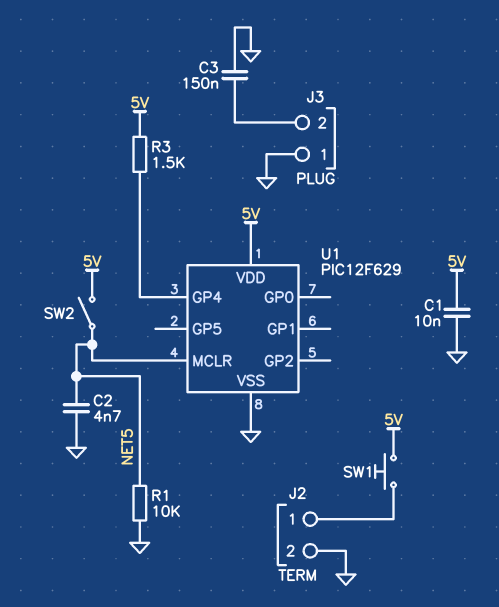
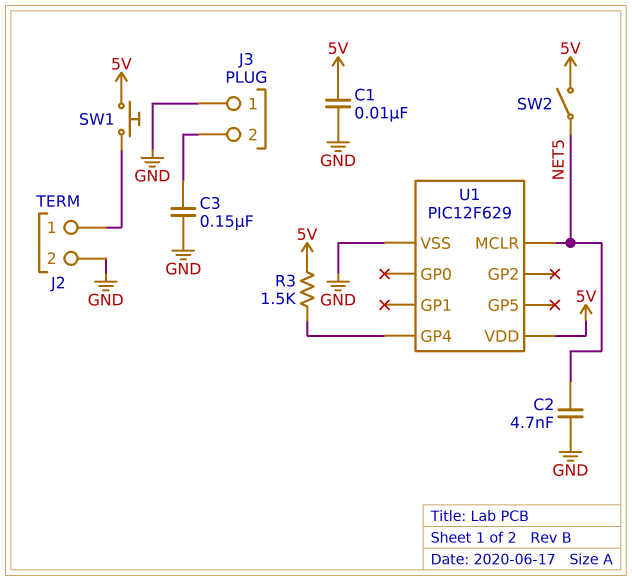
R1: 10k (GND, NET5) -> none

